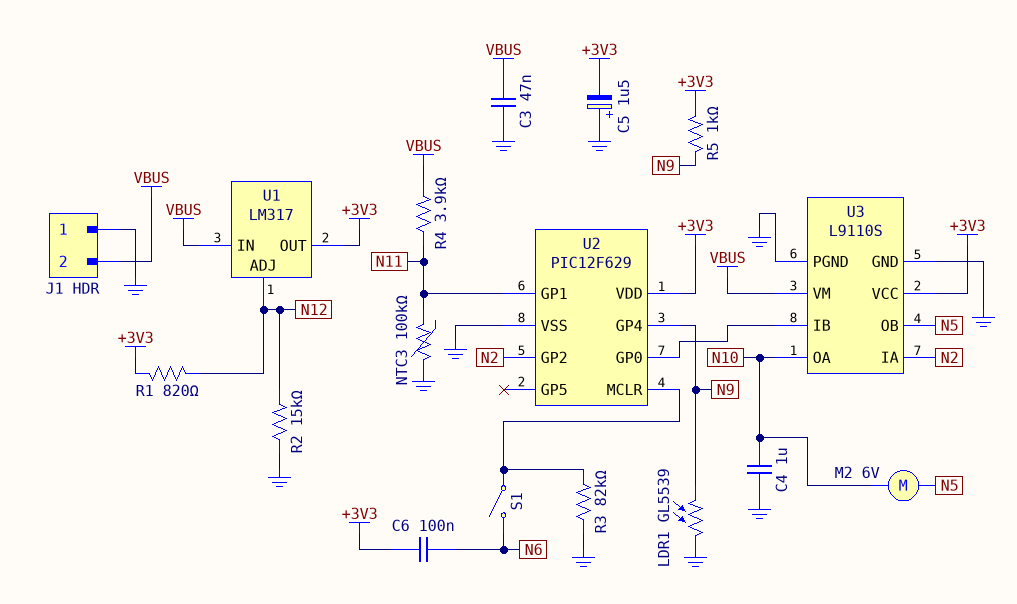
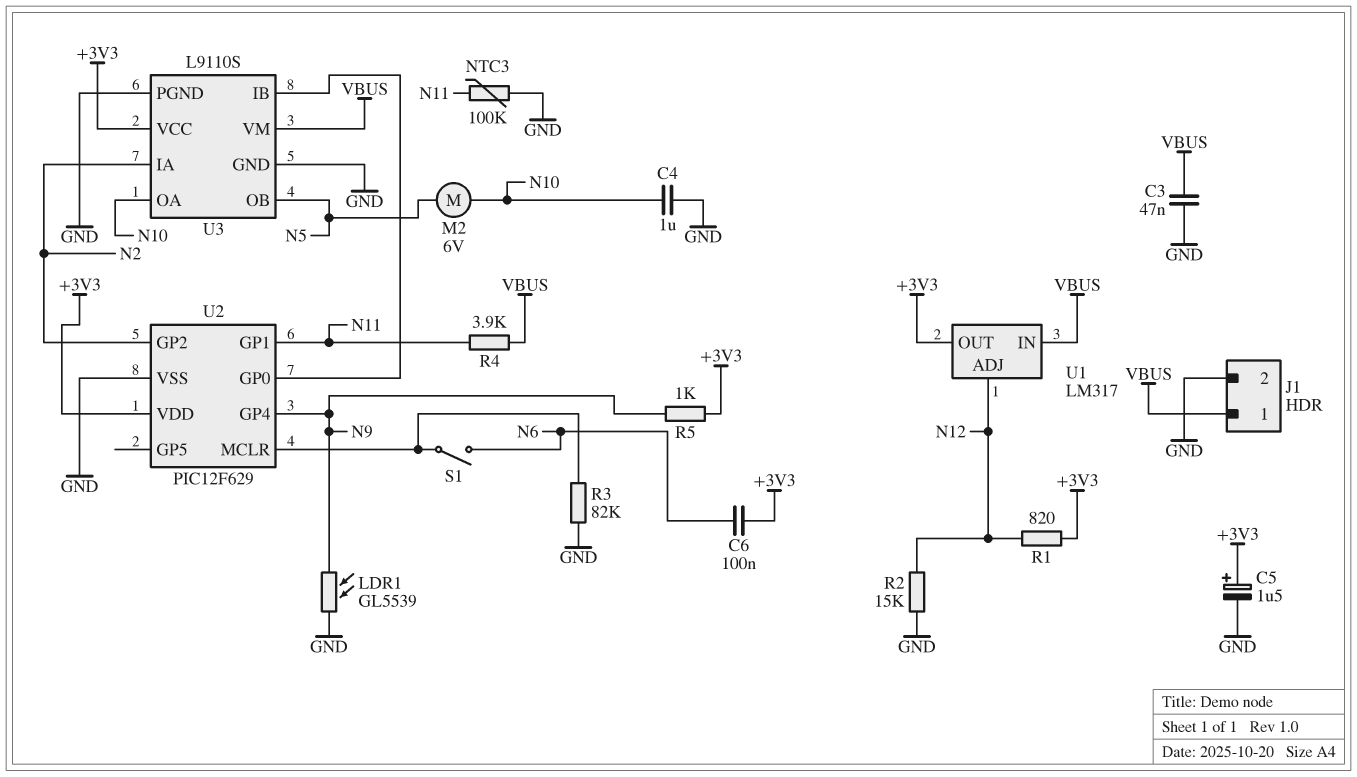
C5: 1.5uF (plus GND, minus +3V3) -> 1.5uF (plus +3V3, minus GND)
J1 pin 1: GND -> VBUS
J1 pin 2: VBUS -> GND

